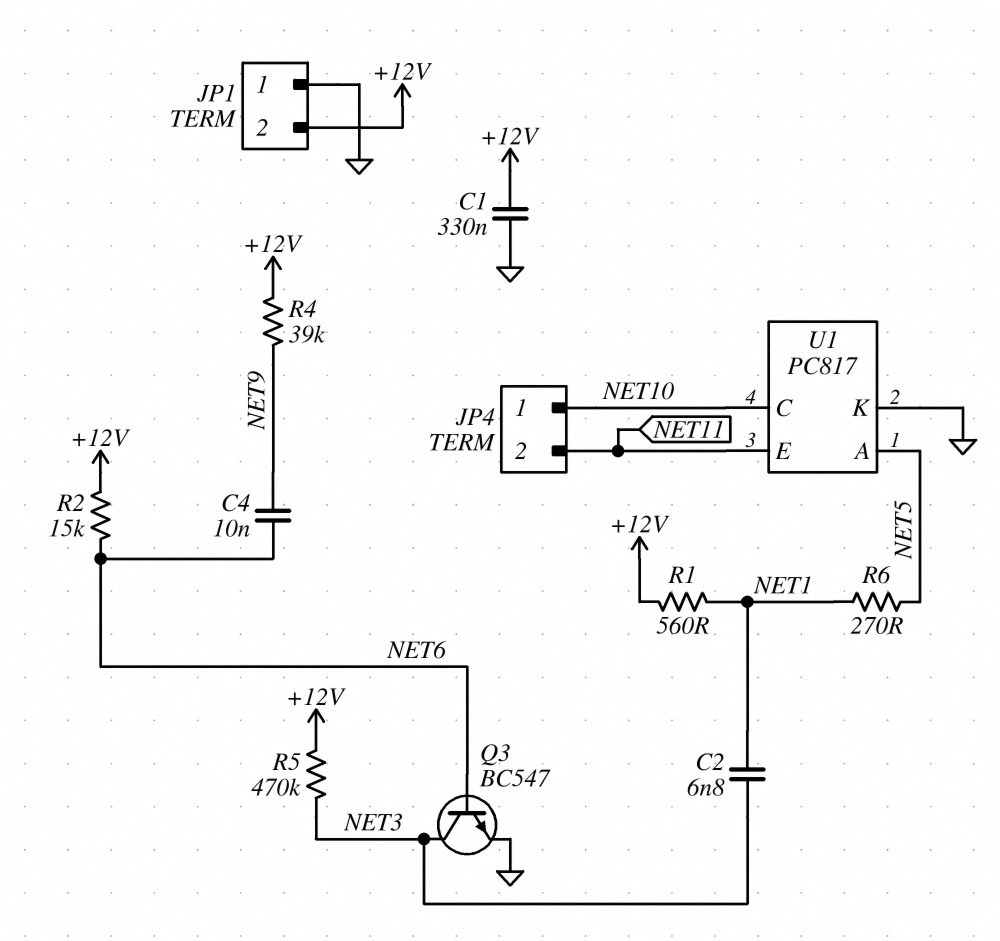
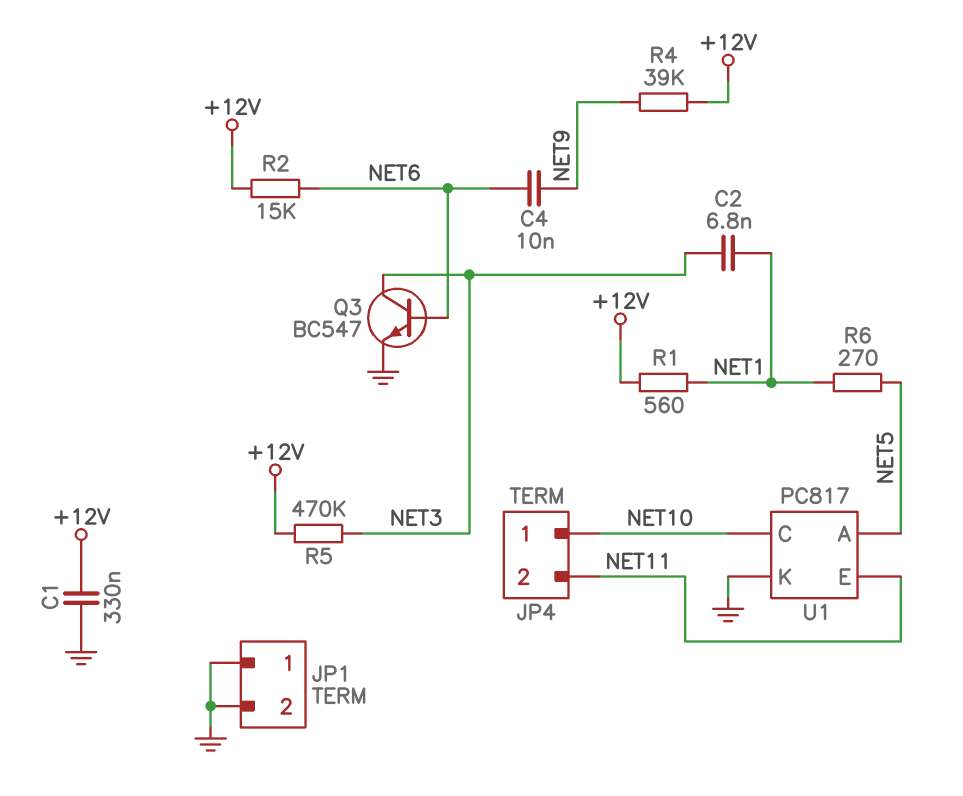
JP1 pin 2: +12V -> GND

